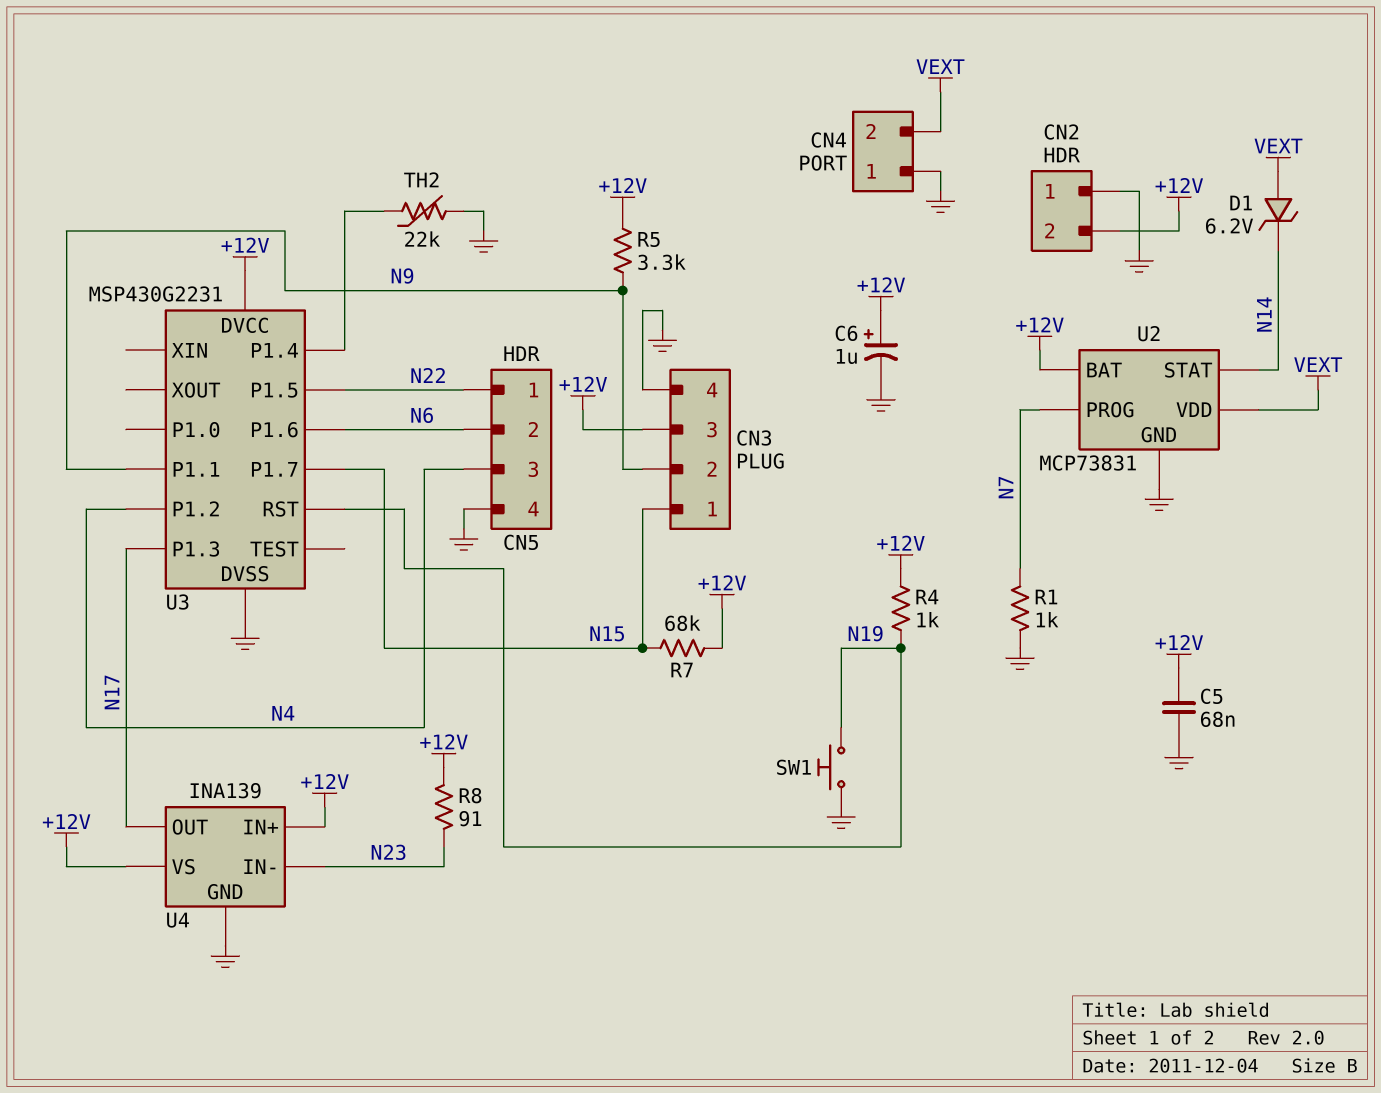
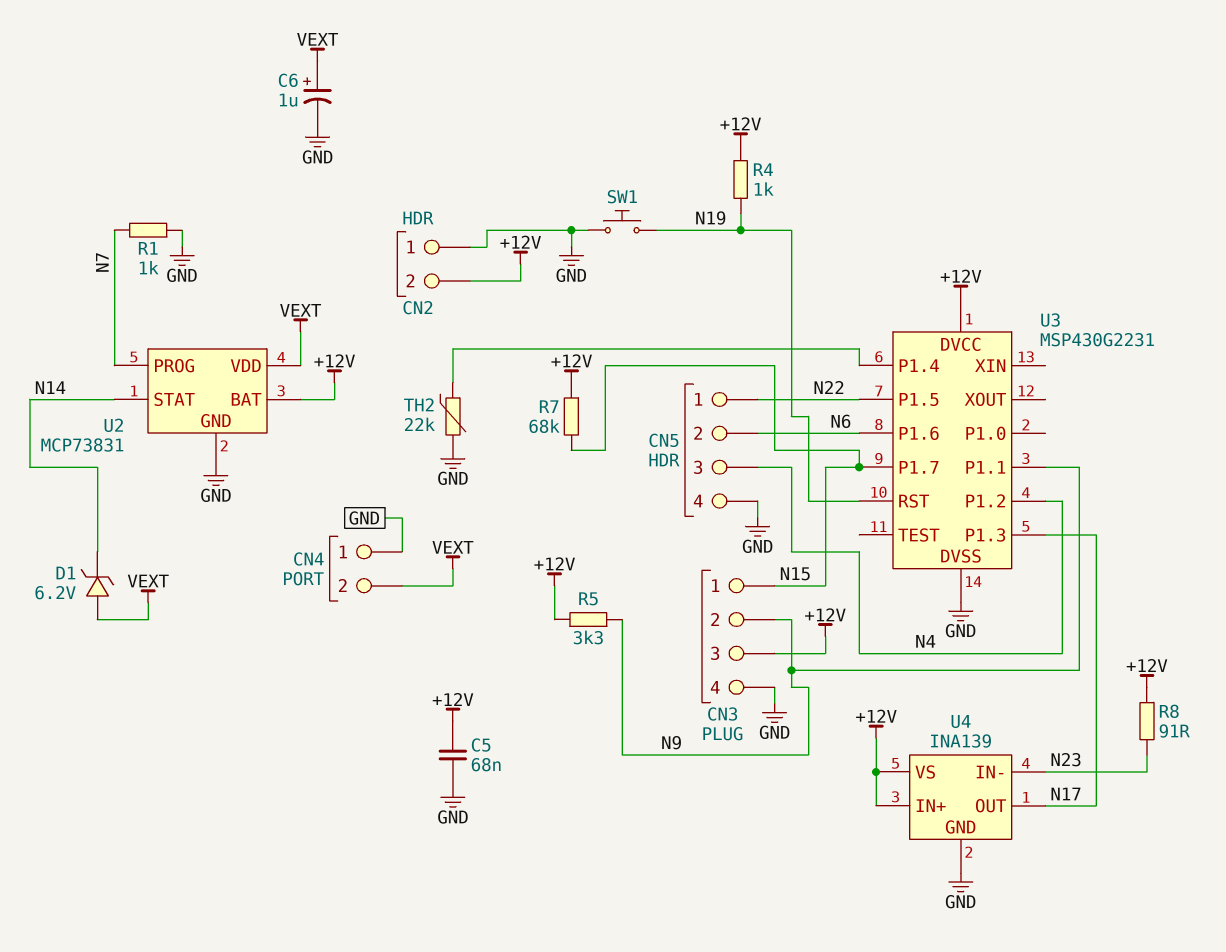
C6: 1uF (plus +12V, minus GND) -> 1uF (plus VEXT, minus GND)

